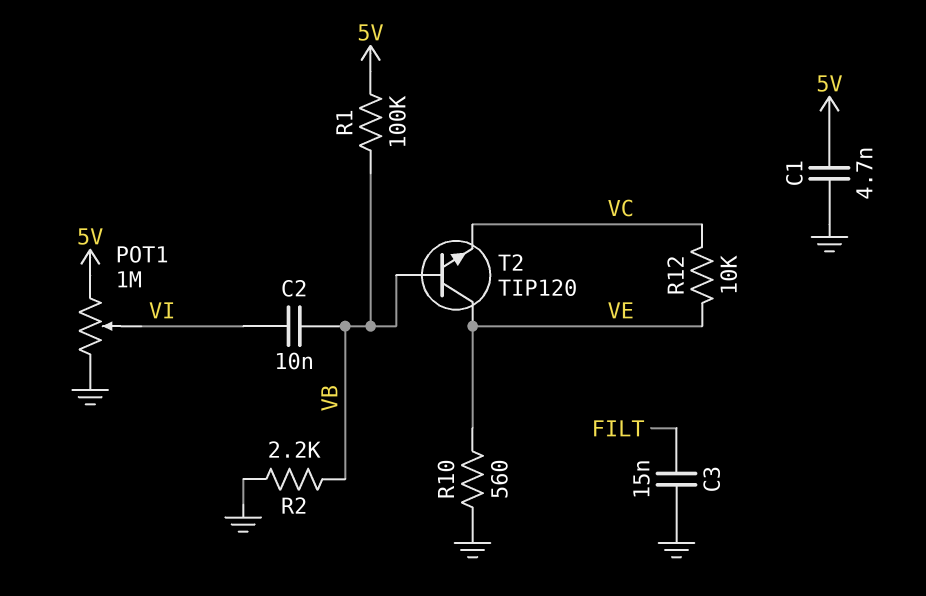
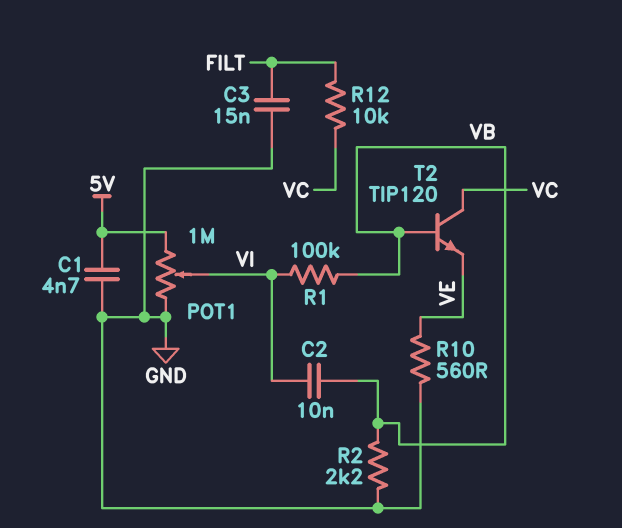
R1: 100k (5V, VB) -> 100k (VB, VI)
R12: 10k (VC, VE) -> 10k (FILT, VC)
T2: NPN TIP120 (B VB, C VE, E VC) -> NPN TIP120 (B VB, C VC, E VE)

